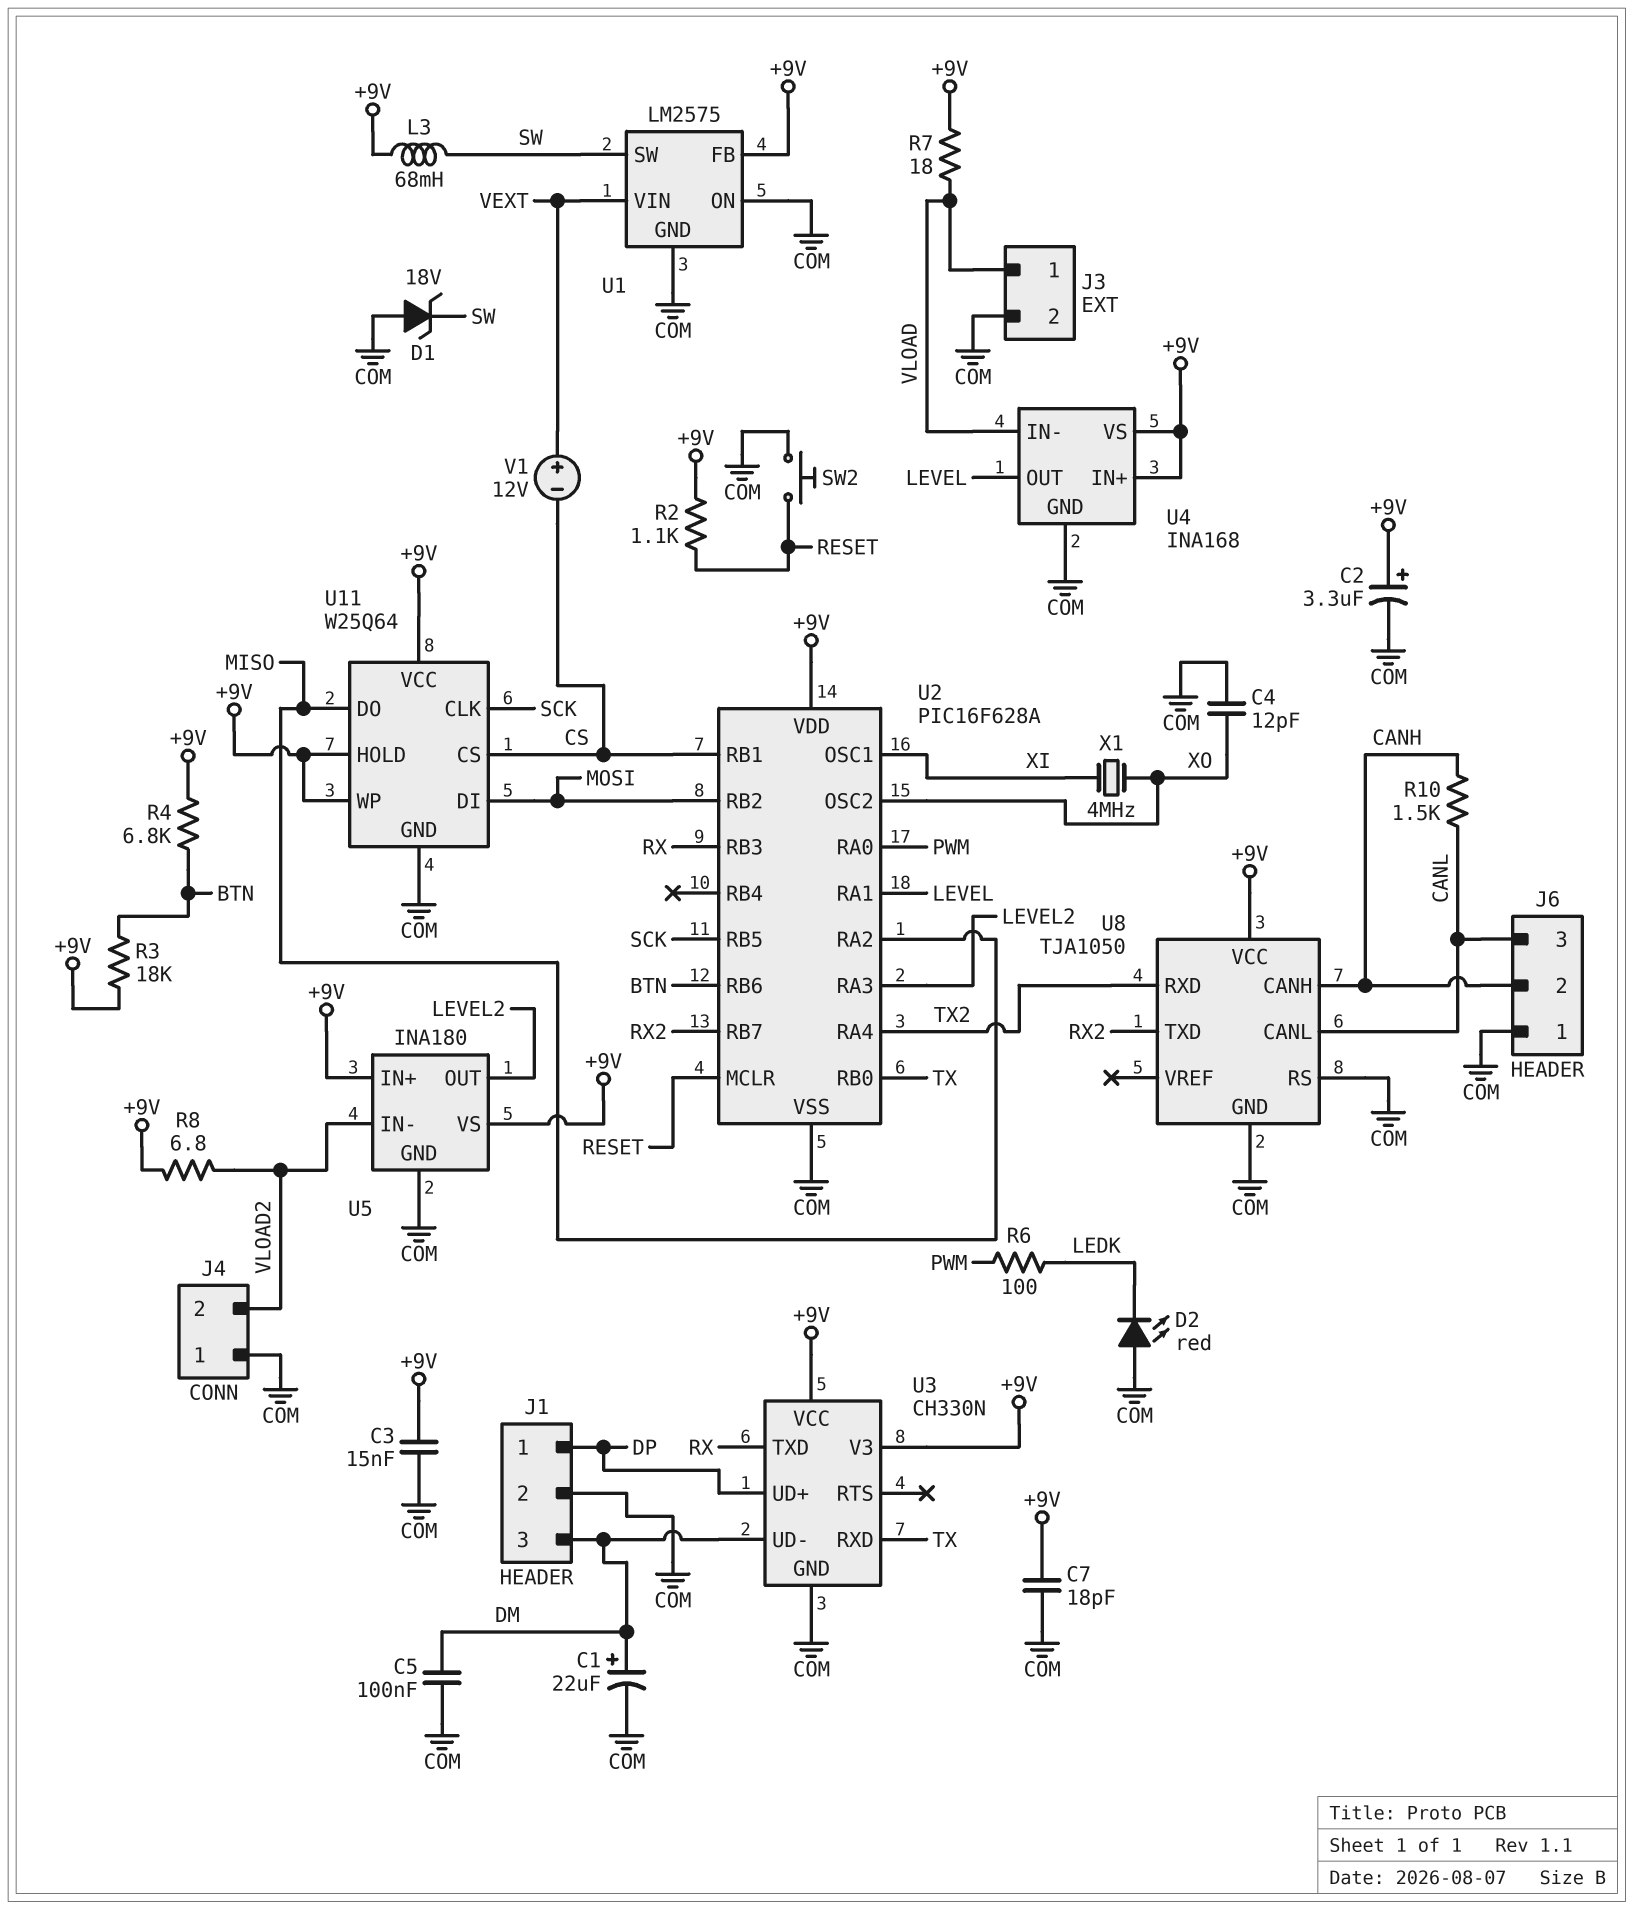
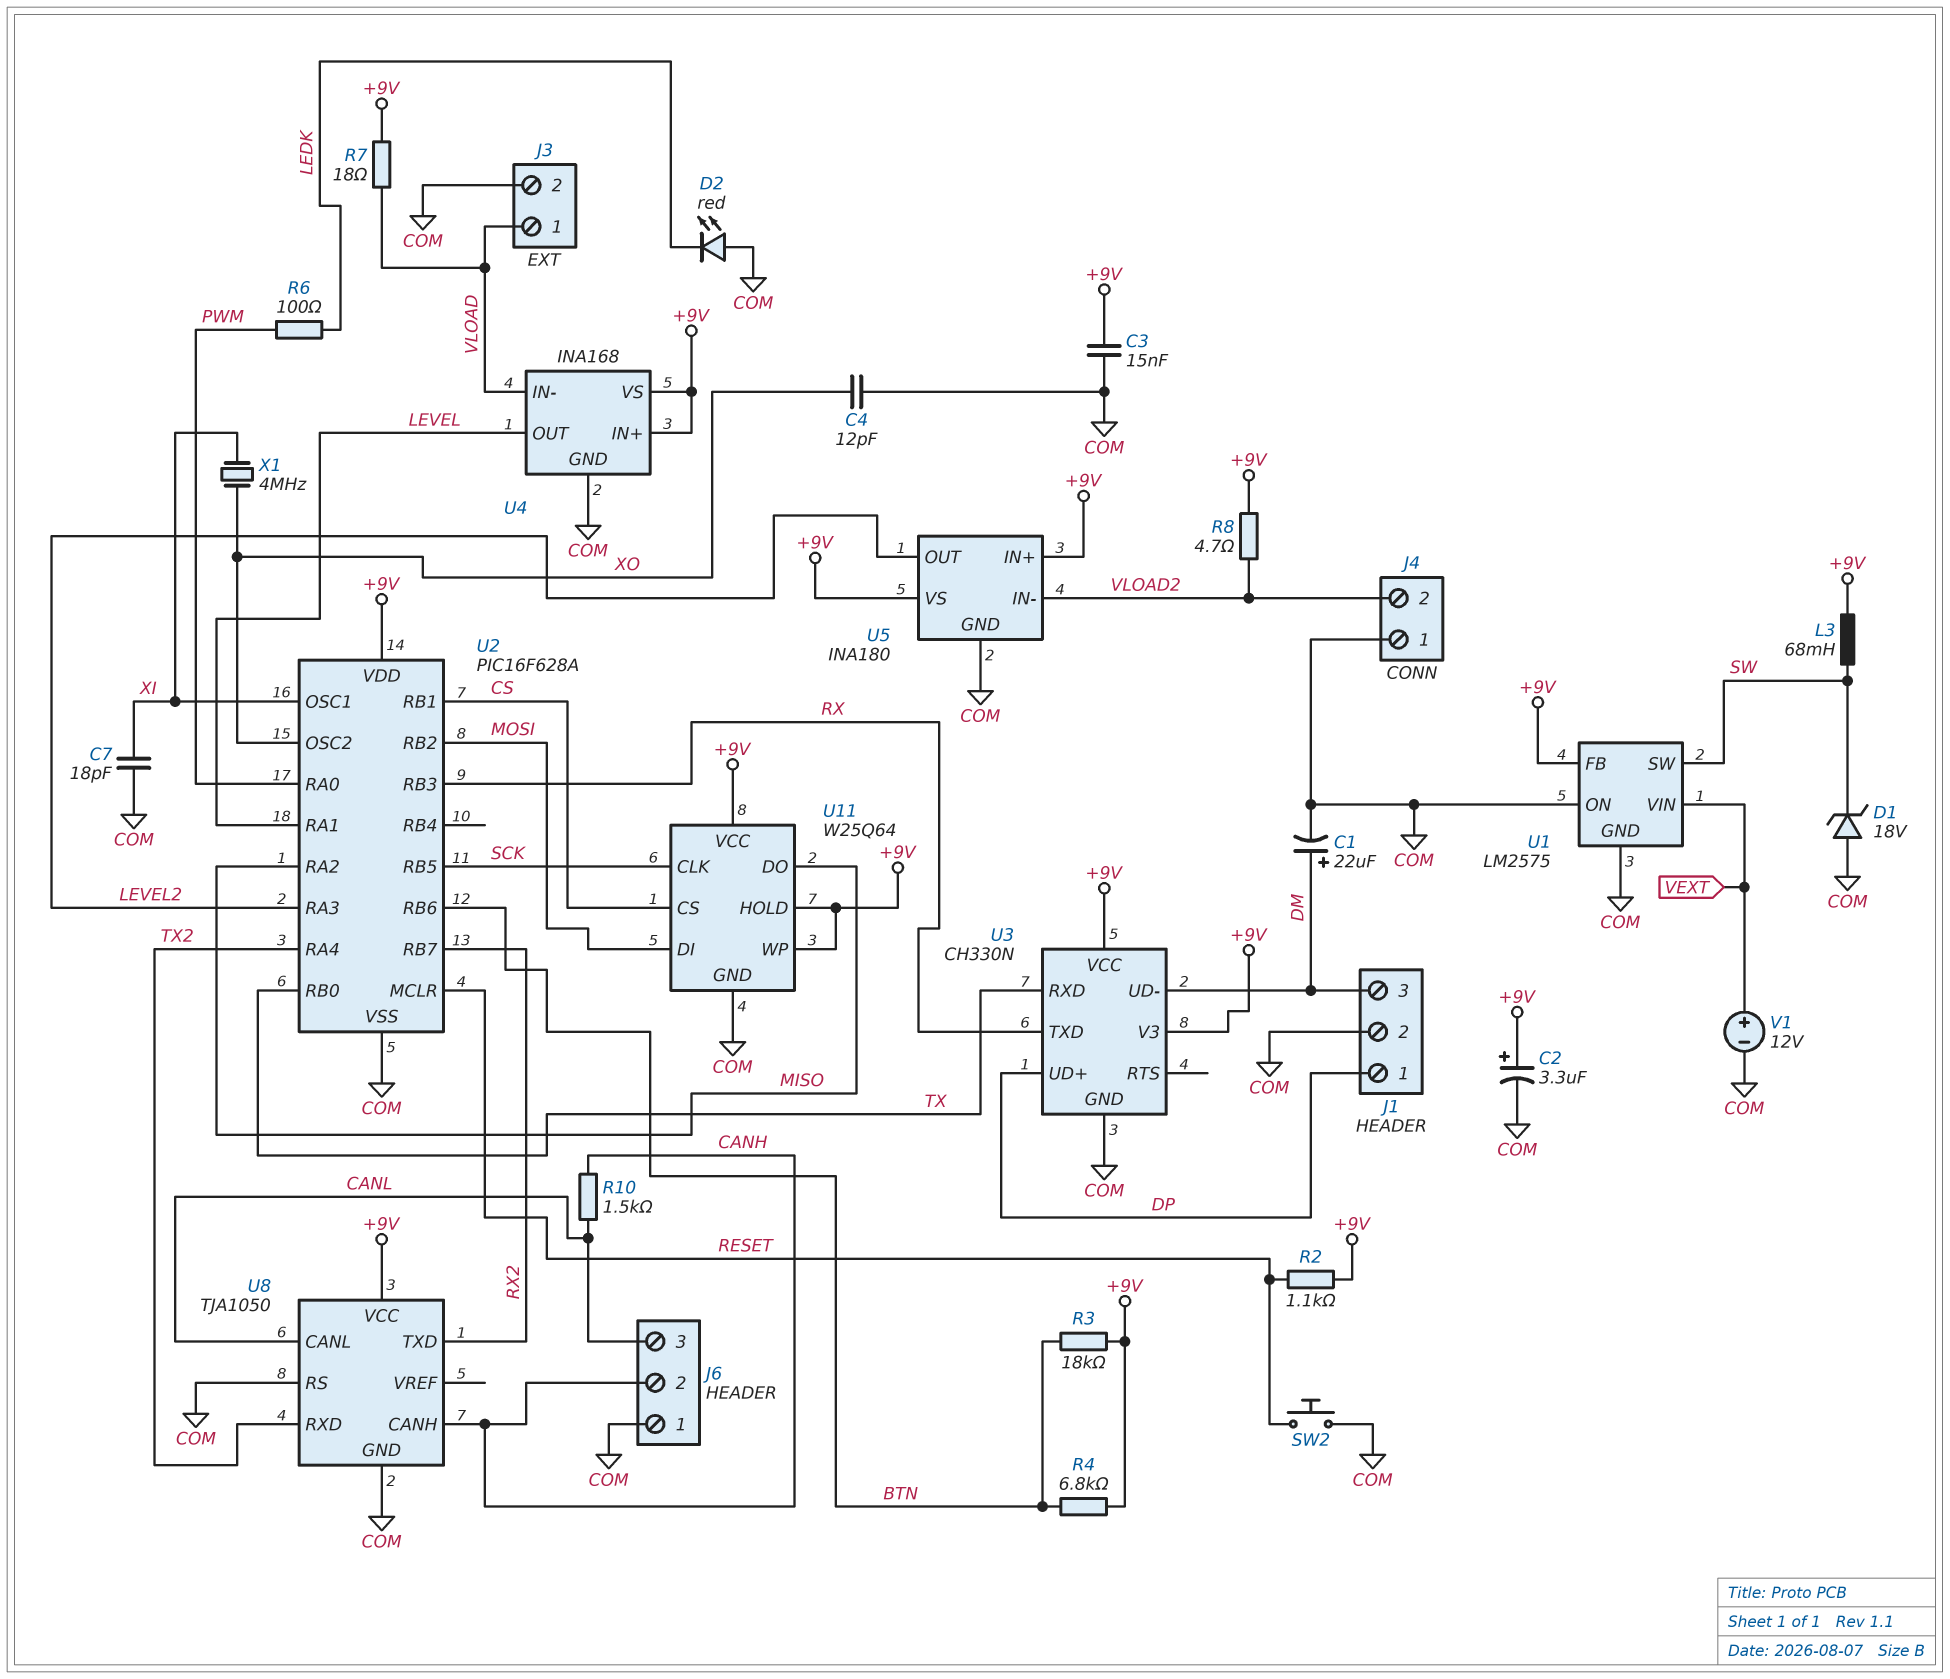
C5: 100nF (COM, DM) -> none
C7: 18pF (+9V, COM) -> 18pF (COM, XI)
R8: 6.8 (+9V, VLOAD2) -> 4.7 (+9V, VLOAD2)
V1: 12V (plus VEXT, minus CS) -> 12V (plus VEXT, minus COM)

